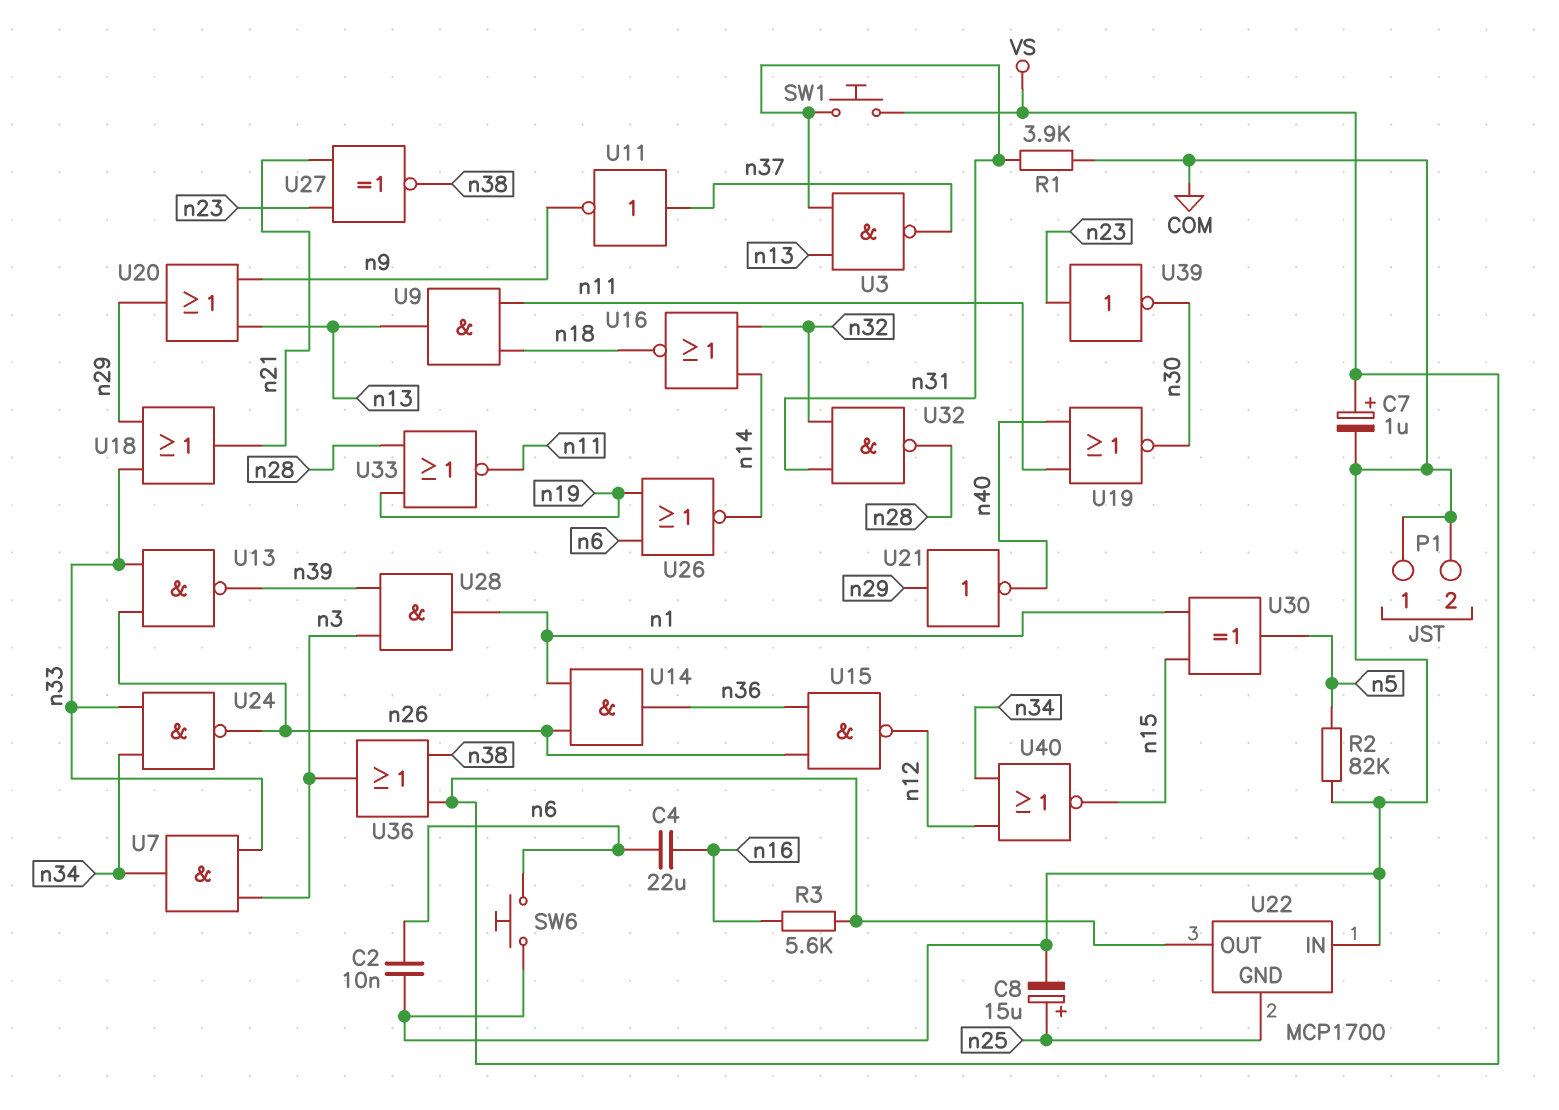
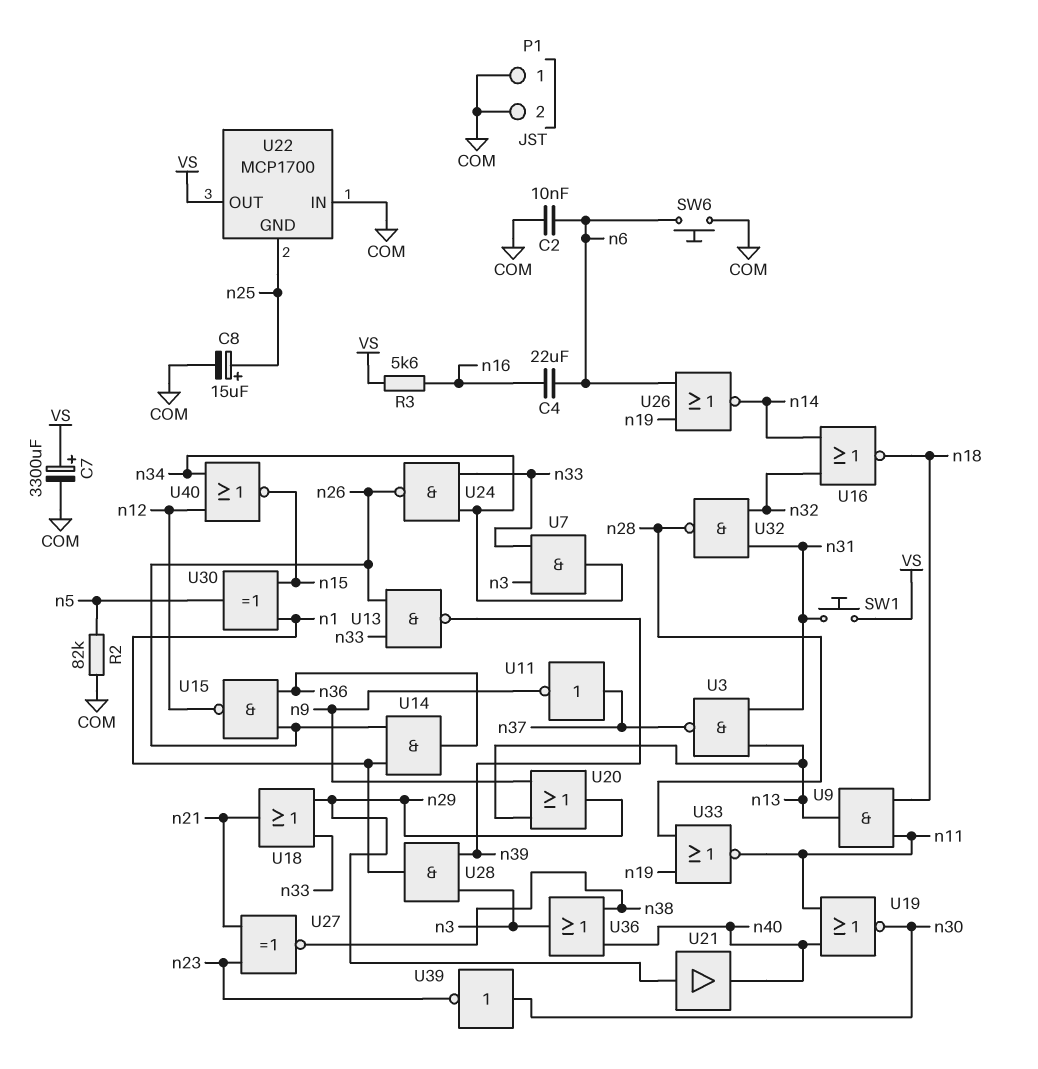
C7: 1uF (plus VS, minus COM) -> 3300uF (plus VS, minus COM)
R1: 3.9k (COM, n31) -> none
U21: NOT (in n29, out n40) -> buffer (in n29, out n40)
U36: OR (in VS, in n38, out n3) -> OR (in n38, in n40, out n3)
U39: NOT (in n23, out n30) -> NOT (in n30, out n23)

